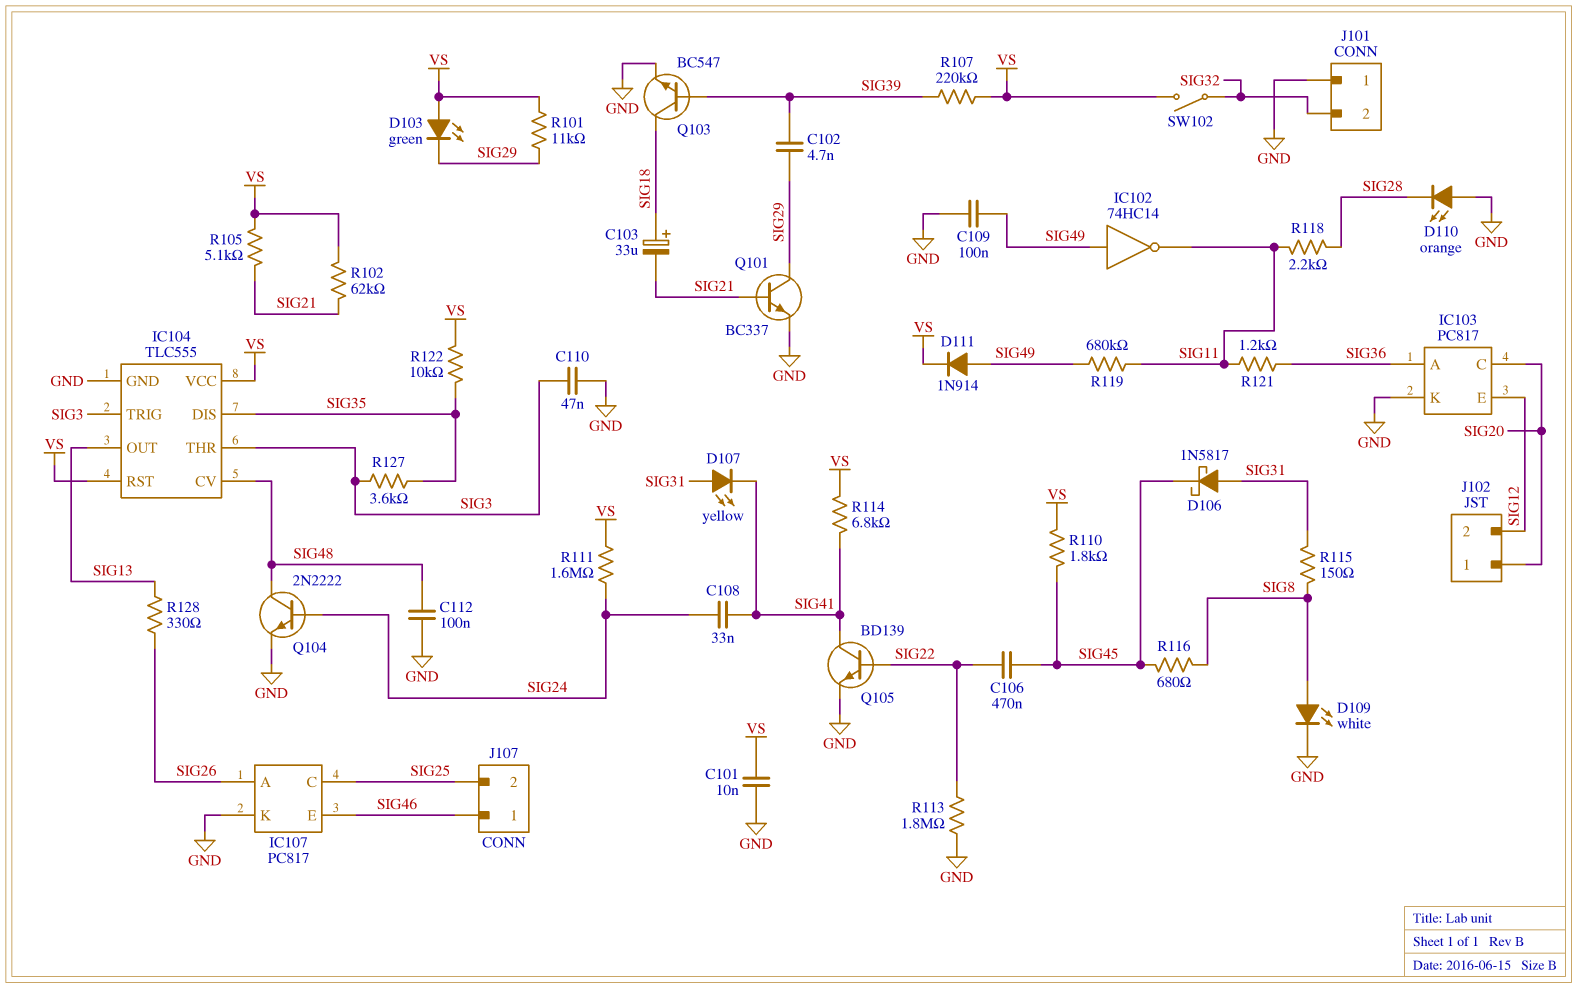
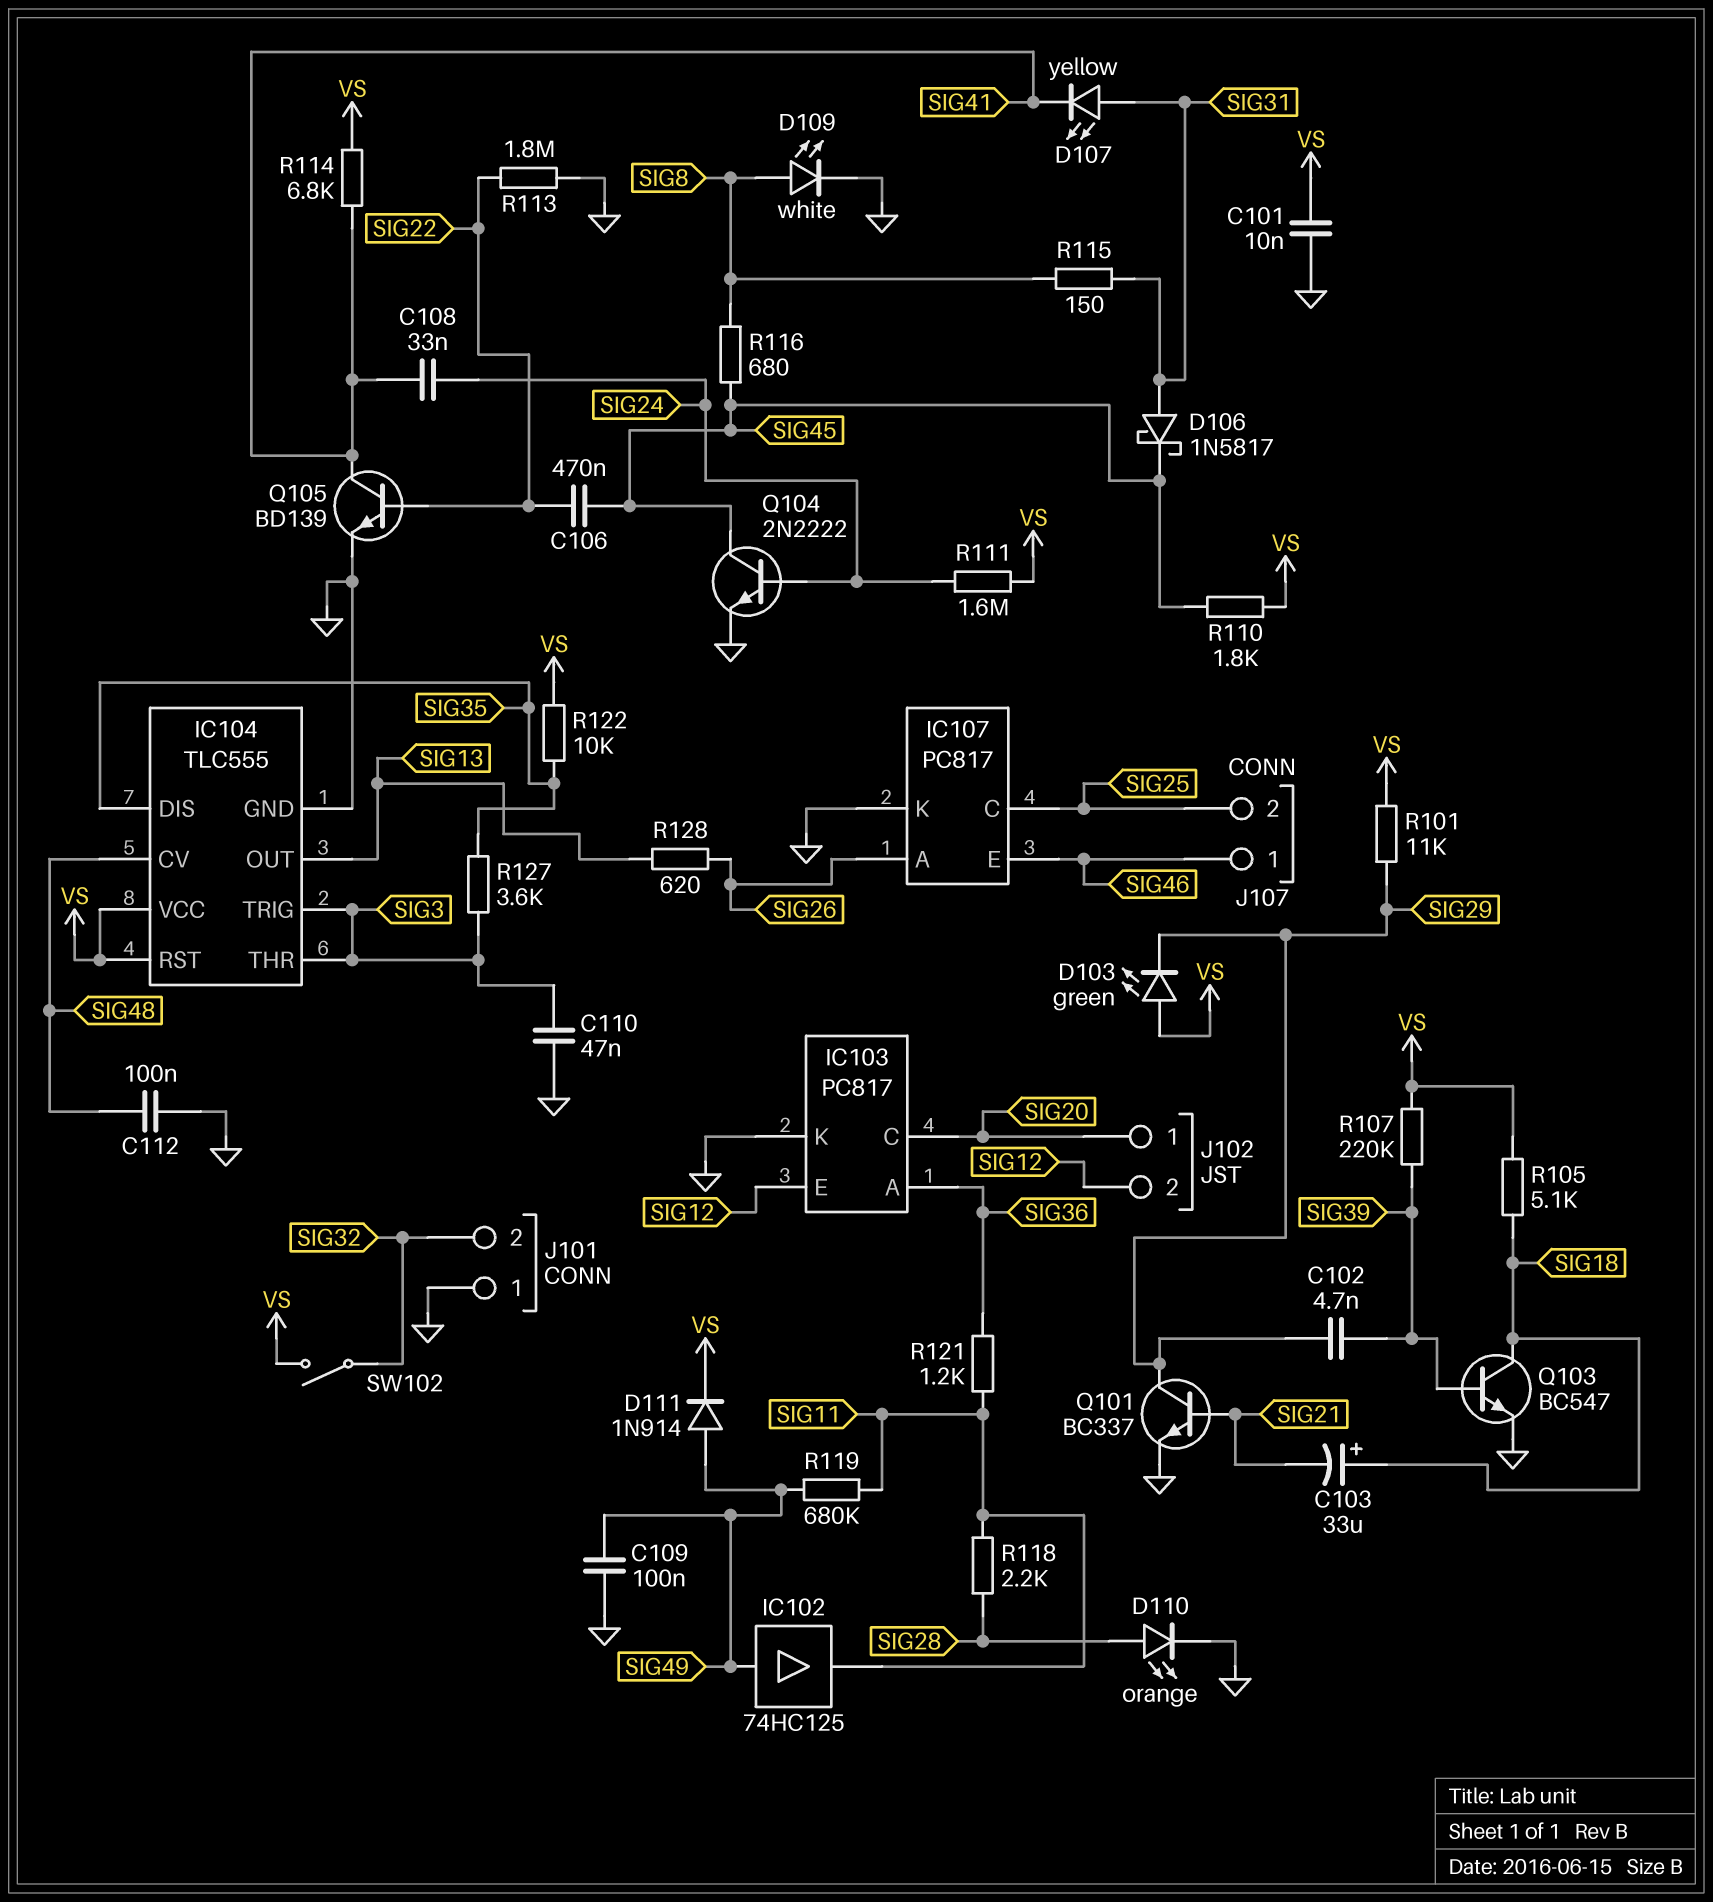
D110: LED orange (A GND, K SIG28) -> LED orange (A SIG28, K GND)
IC102: NOT 74HC14 (in SIG49, out SIG11) -> buffer 74HC125 (in SIG49, out SIG11)
Q104: NPN 2N2222 (B SIG24, C SIG48, E GND) -> NPN 2N2222 (B SIG24, C SIG45, E GND)
R102: 62k (SIG21, VS) -> none
R105: 5.1k (SIG21, VS) -> 5.1k (SIG18, VS)
R128: 330 (SIG13, SIG26) -> 620 (SIG13, SIG26)

